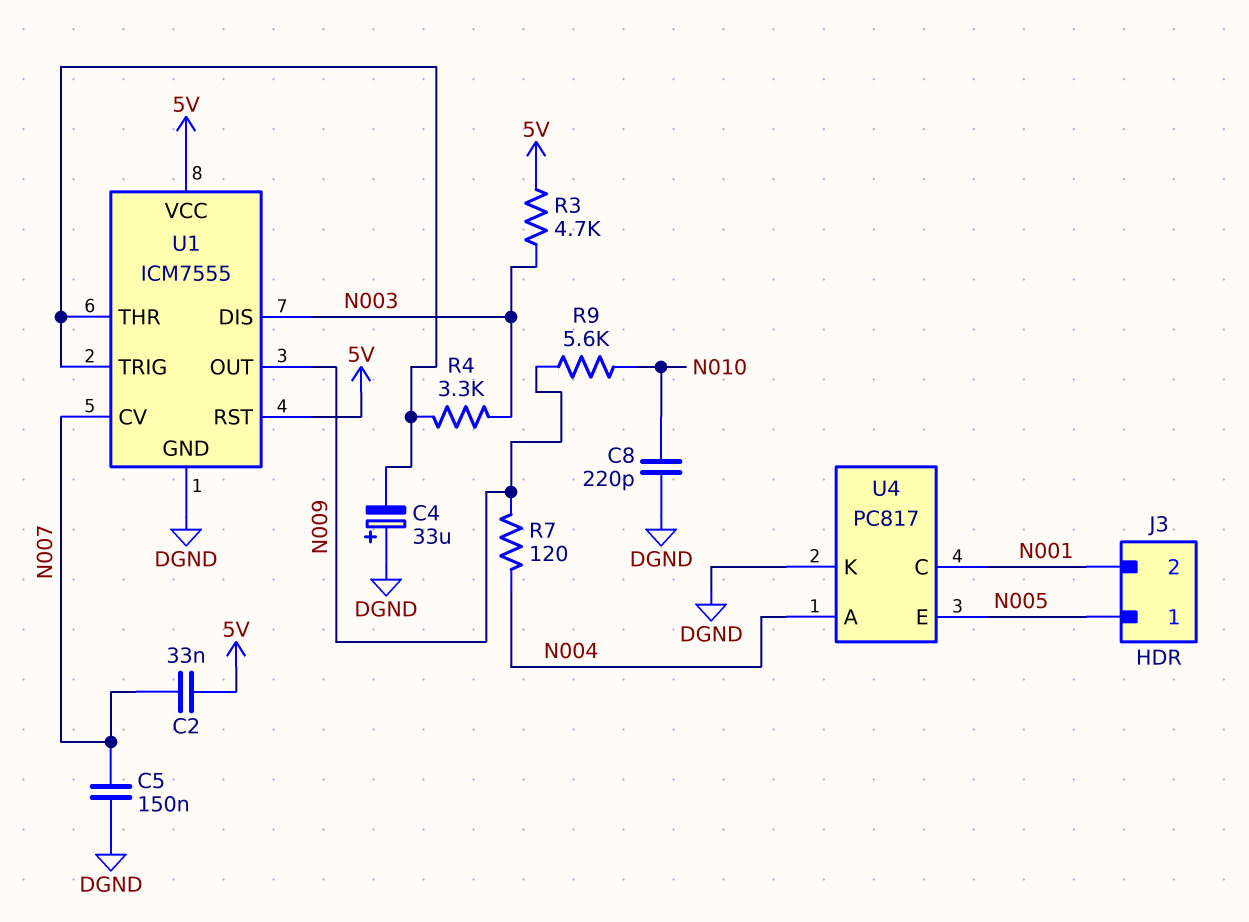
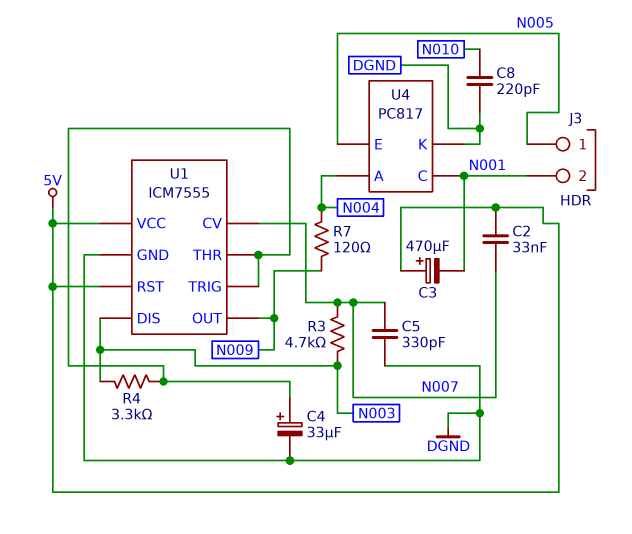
C3: none -> 470uF (plus 5V, minus N001)
C4: 33uF (plus DGND, minus U1/THR) -> 33uF (plus U1/THR, minus DGND)
C5: 150nF (DGND, N007) -> 330pF (DGND, N007)
R3: 4.7k (5V, N003) -> 4.7k (N003, N007)
R9: 5.6k (N009, N010) -> none

